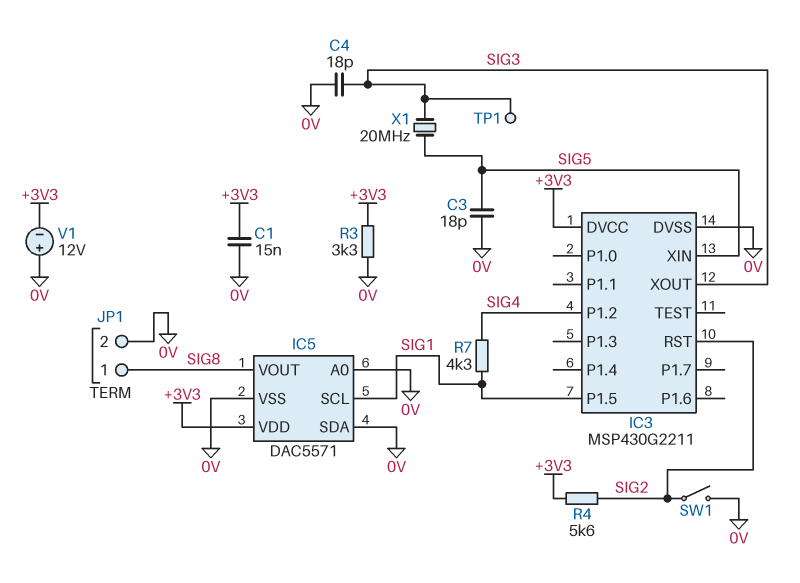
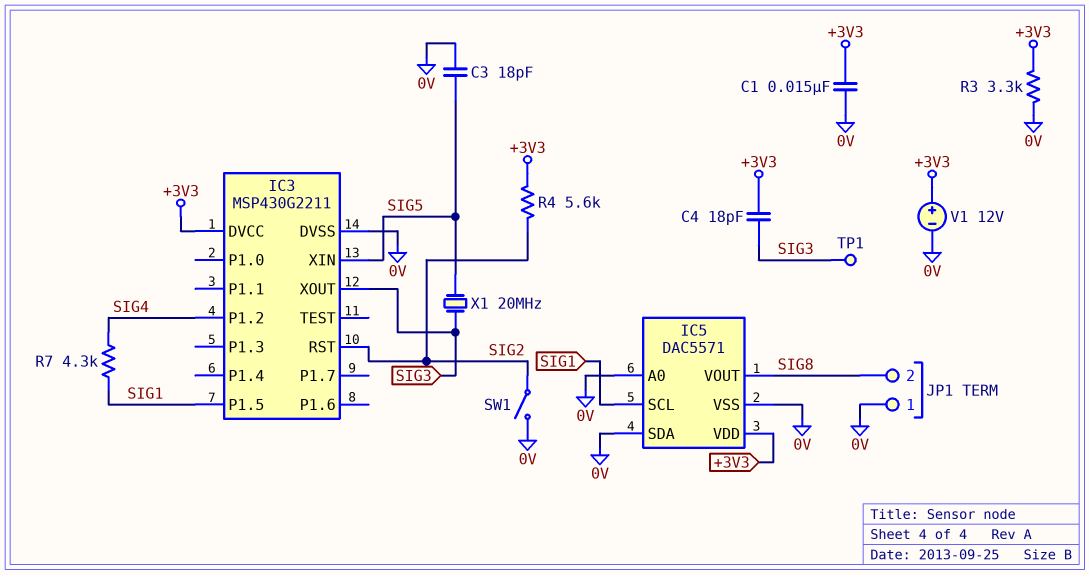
C4: 18pF (0V, SIG3) -> 18pF (+3V3, SIG3)
JP1 pin 1: SIG8 -> 0V
JP1 pin 2: 0V -> SIG8
V1: 12V (plus 0V, minus +3V3) -> 12V (plus +3V3, minus 0V)

